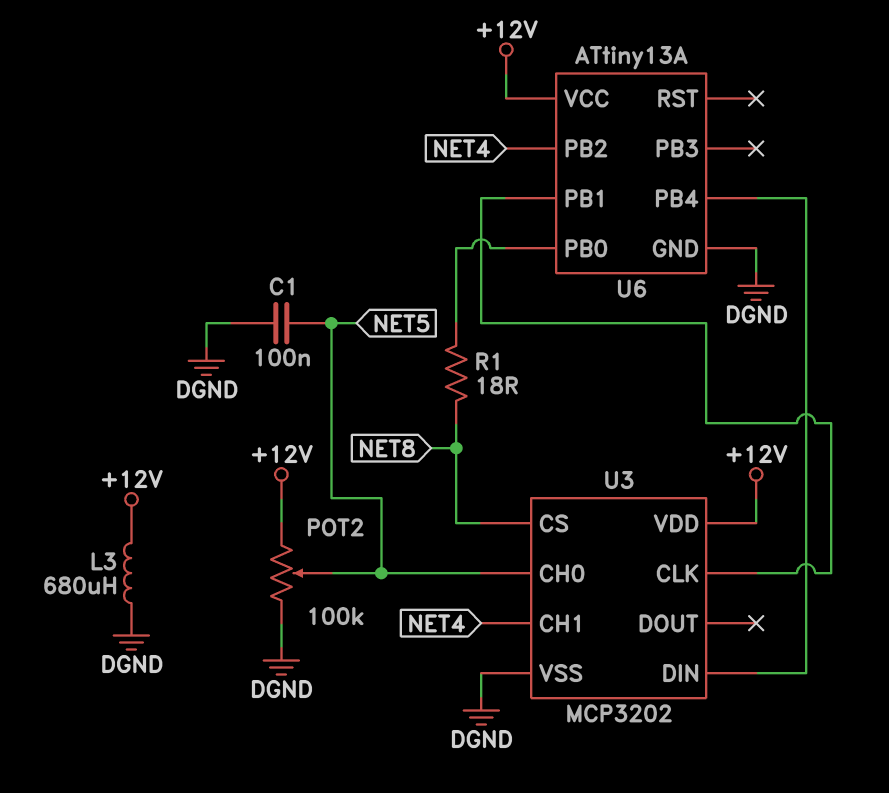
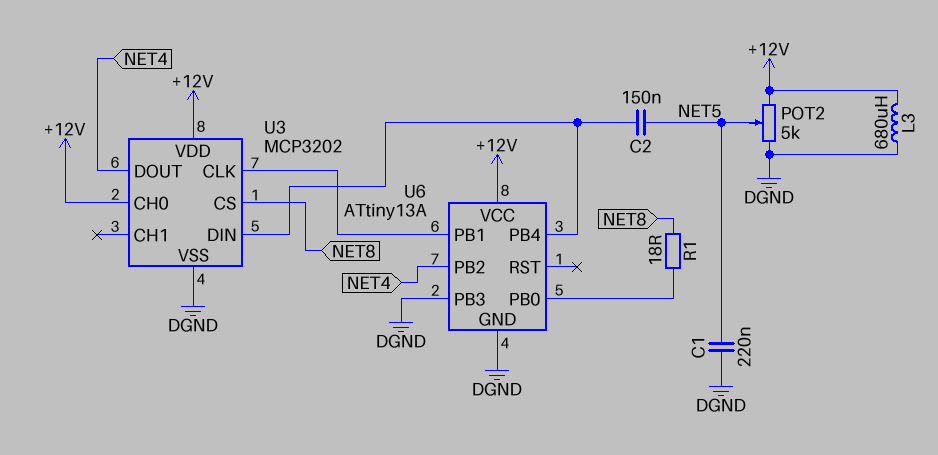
C1: 100nF (DGND, NET5) -> 220nF (DGND, NET5)
C2: none -> 150nF (NET5, U3/DIN)
POT2: 100k (+12V, DGND, wiper NET5) -> 5k (+12V, DGND, wiper NET5)
U3 pin CH0: NET5 -> +12V
U3 pin CH1: NET4 -> none
U3 pin DOUT: none -> NET4
U6 pin PB3: none -> DGND

